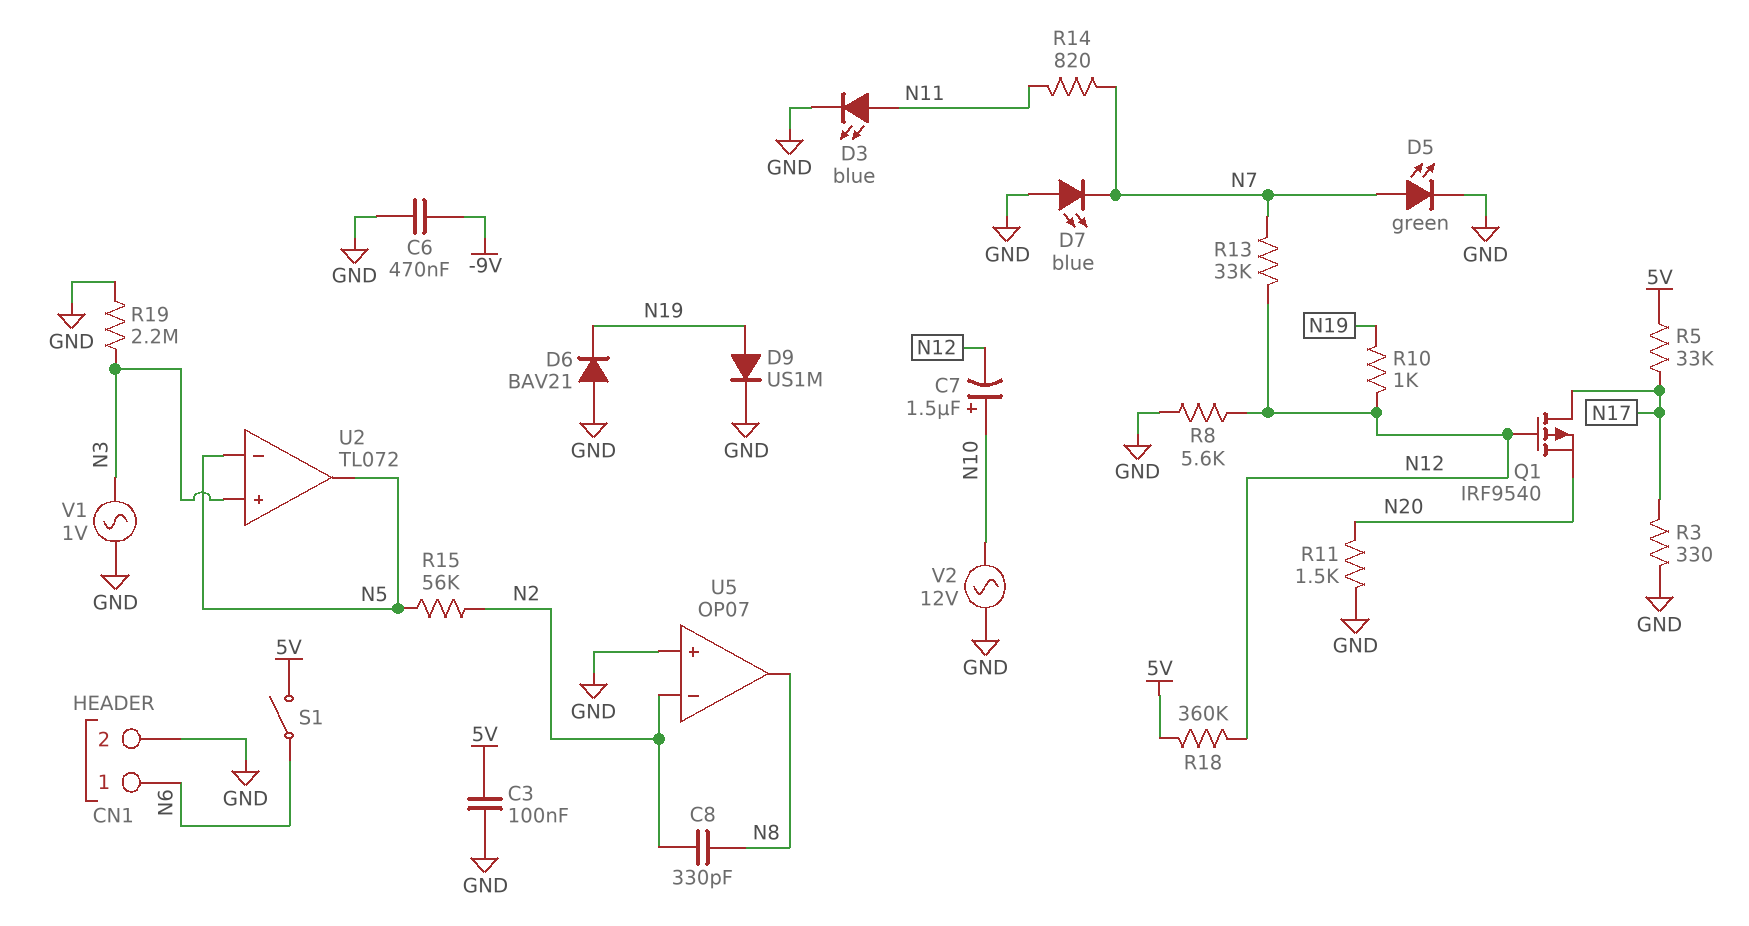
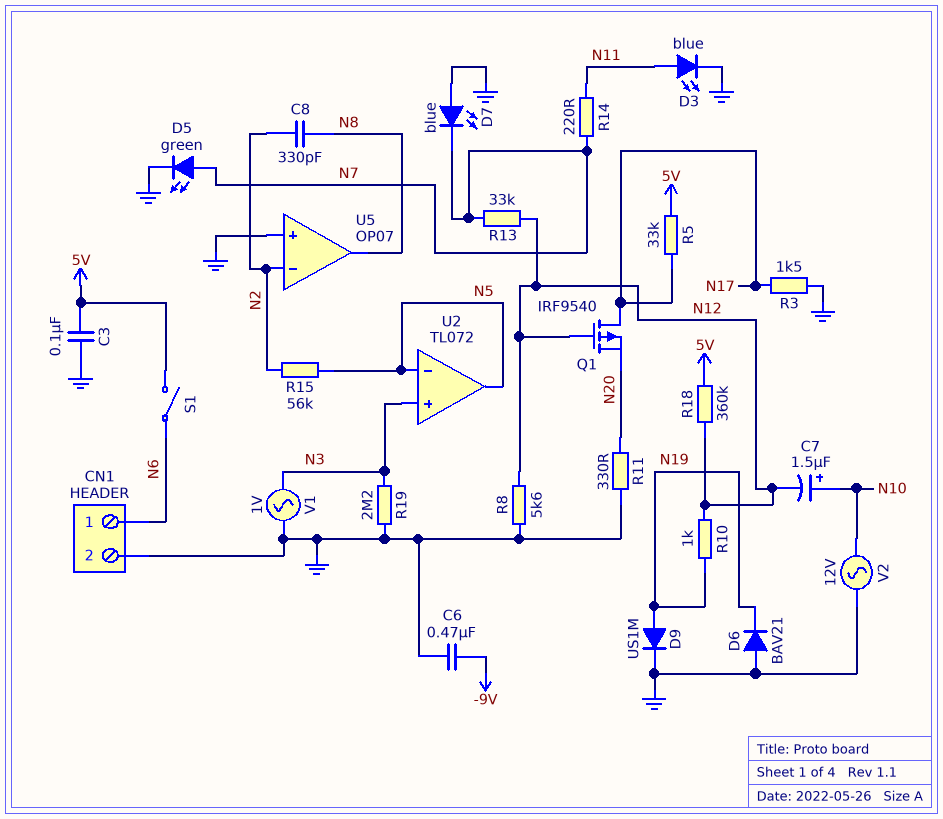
R3: 330 (GND, N17) -> 1.5k (GND, N17)
R11: 1.5k (GND, N20) -> 330 (GND, N20)
R14: 820 (N7, N11) -> 220 (N7, N11)

